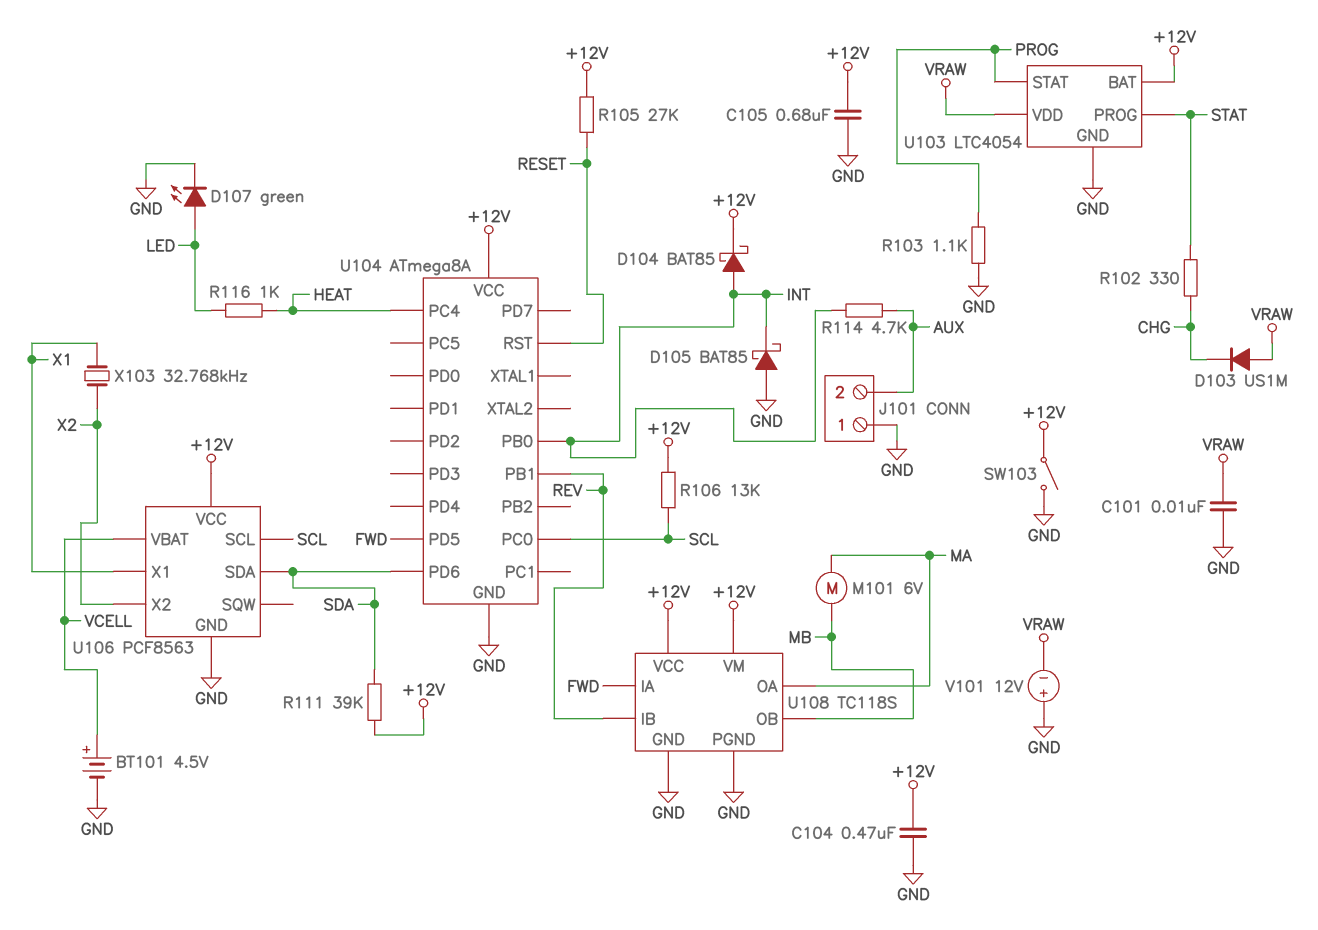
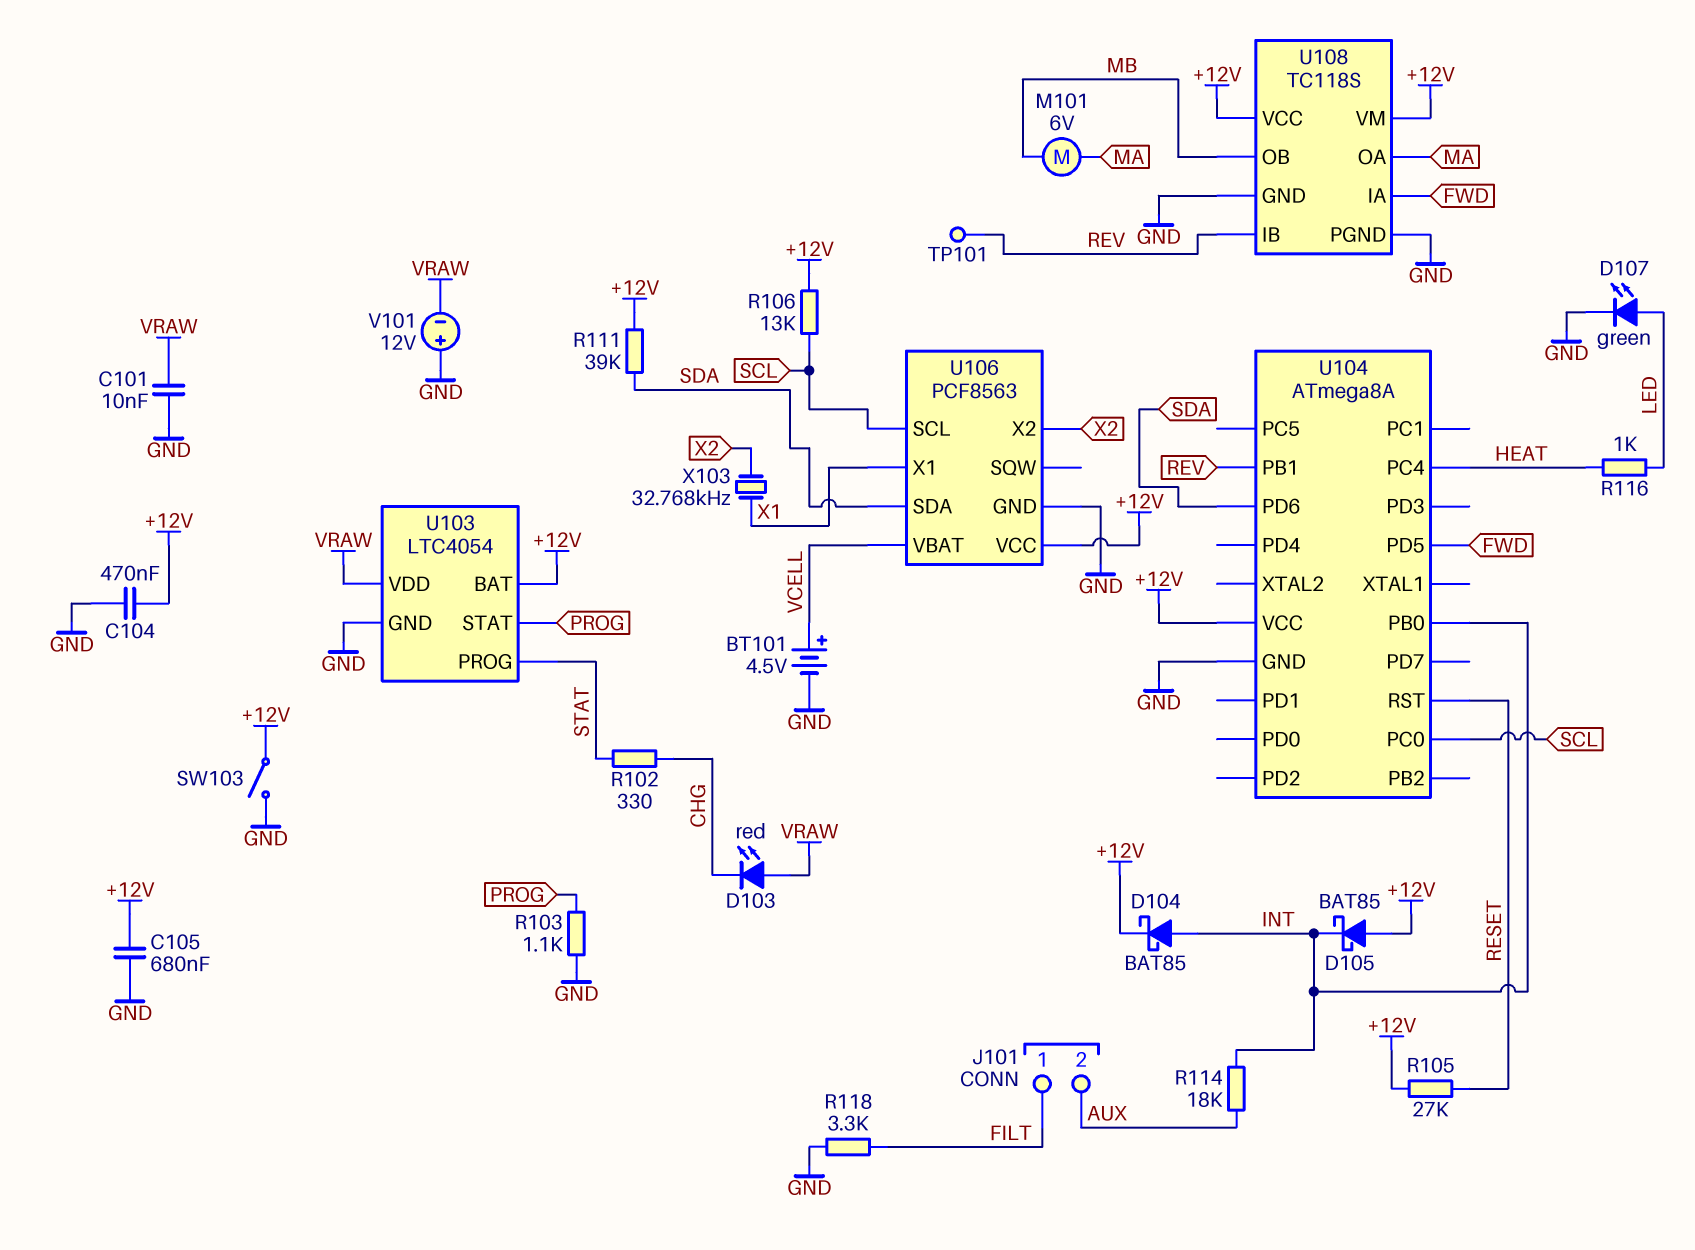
D103: diode US1M (A VRAW, K CHG) -> LED red (A VRAW, K CHG)
D105: schottky BAT85 (A GND, K INT) -> schottky BAT85 (A +12V, K INT)
J101 pin 1: GND -> FILT
R114: 4.7k (AUX, INT) -> 18k (AUX, INT)
R118: none -> 3.3k (FILT, GND)
TP101: none -> test point (REV)

